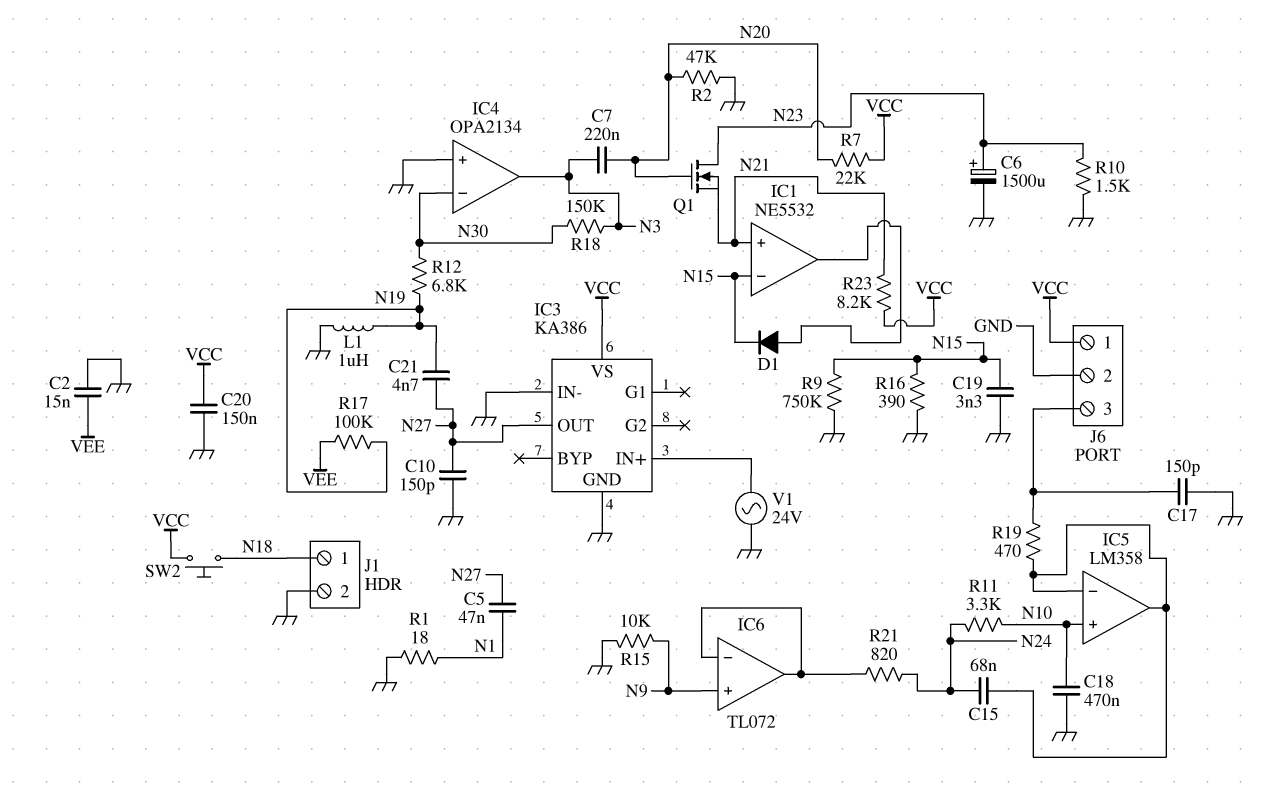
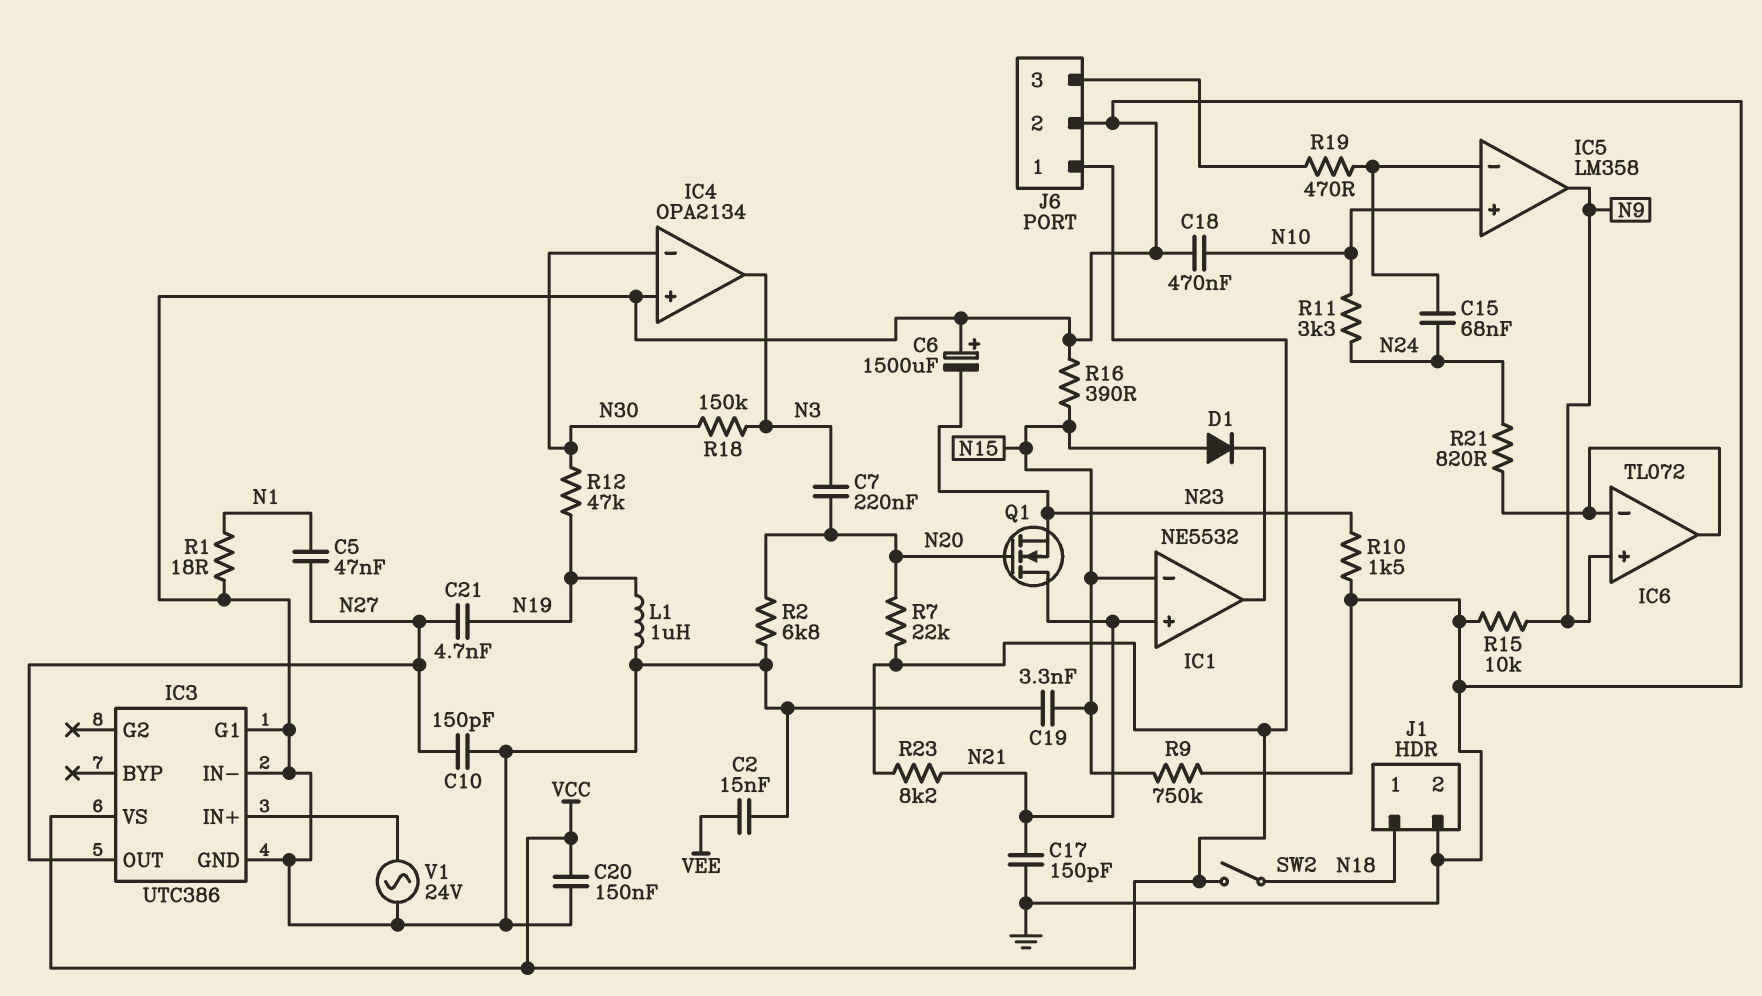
C6: 1500uF (plus N23, minus GND) -> 1500uF (plus GND, minus N23)
C17: 150pF (GND, J6/3) -> 150pF (GND, N21)
D1: diode (A IC1/out, K N15) -> diode (A N15, K IC1/out)
IC3: KA386 -> UTC386
IC3 pin G1: none -> GND
IC5 pin out: IC5/in- -> N9
Q1: NMOS (G N20, D N23, S N21) -> NMOS (G N20, D N21, S N23)
R2: 47k (GND, N20) -> 6.8k (GND, N20)
R12: 6.8k (N19, N30) -> 47k (N19, N30)
R17: 100k (N19, VEE) -> none
SW2: button (N18, VCC) -> switch (N18, VCC)

